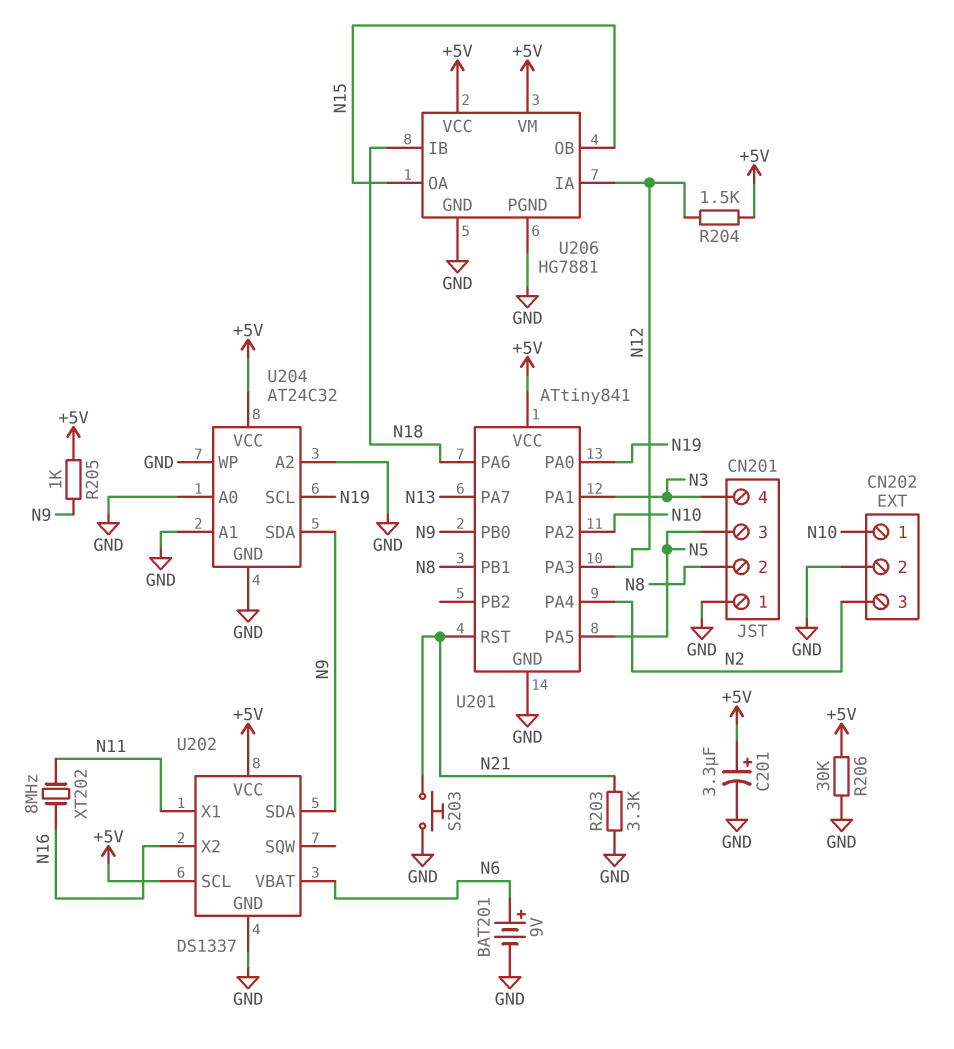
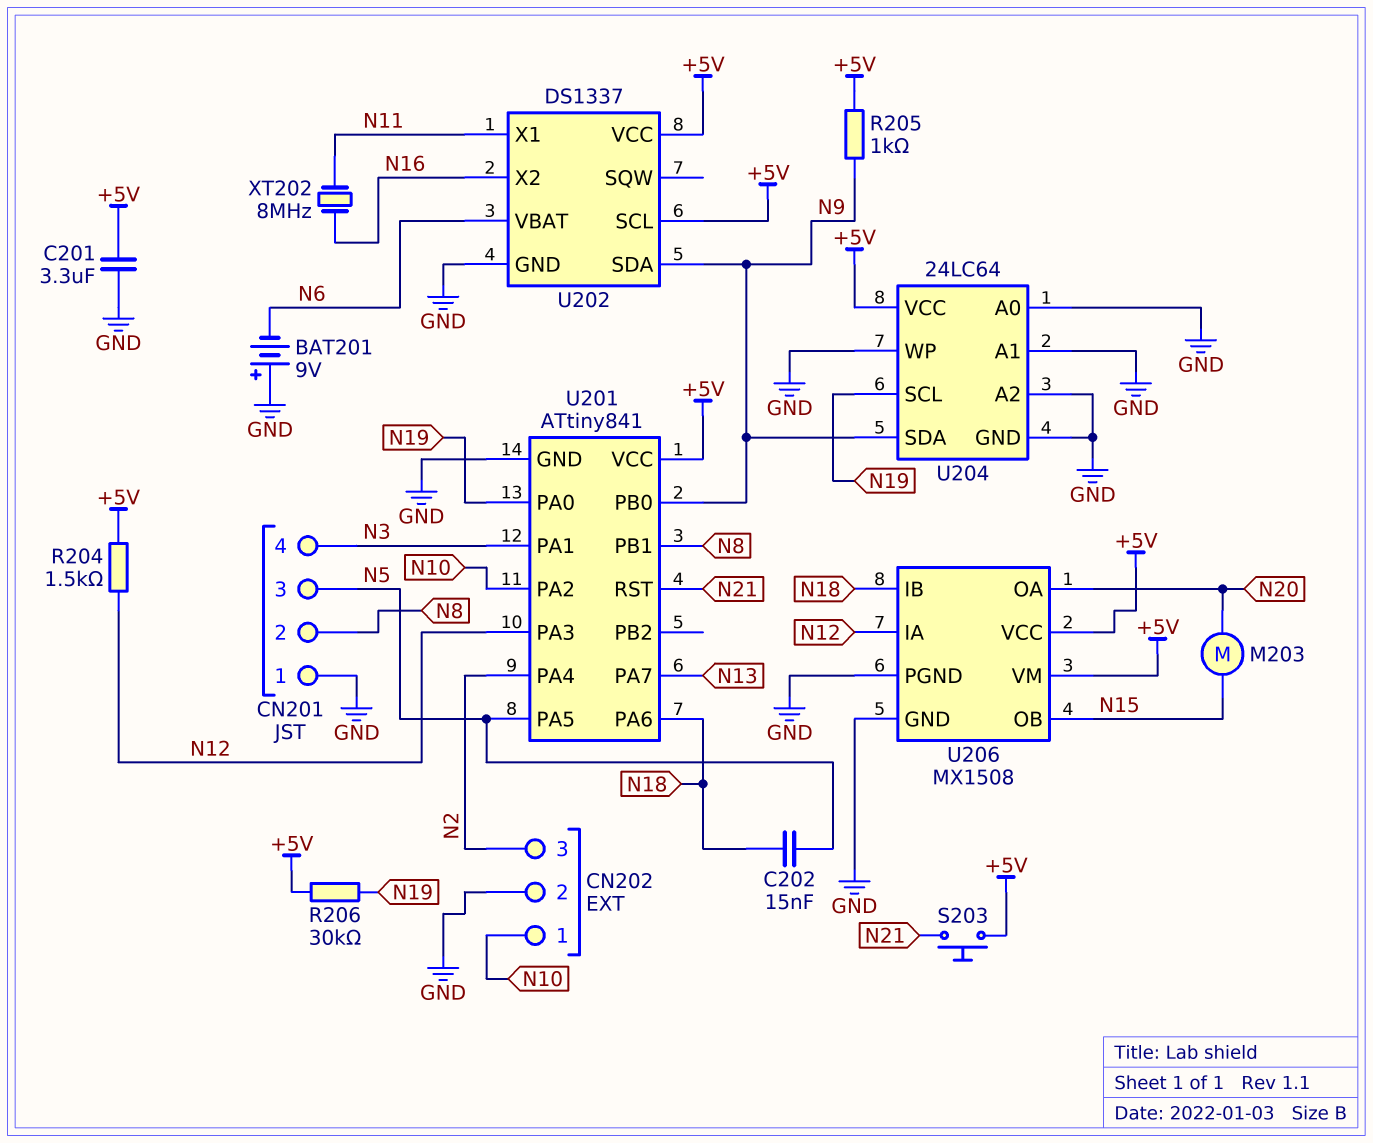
BAT201: 9V (plus N6, minus GND) -> 9V (plus GND, minus N6)
C201: 3.3uF (plus +5V, minus GND) -> 3.3uF (+5V, GND)
C202: none -> 15nF (N5, N18)
M203: none -> motor (N15, N20)
R203: 3.3k (GND, N21) -> none
R206: 30k (+5V, GND) -> 30k (+5V, N19)
S203: button (GND, N21) -> button (+5V, N21)
U204: AT24C32 -> 24LC64
U206: HG7881 -> MX1508
U206 pin OA: N15 -> N20

